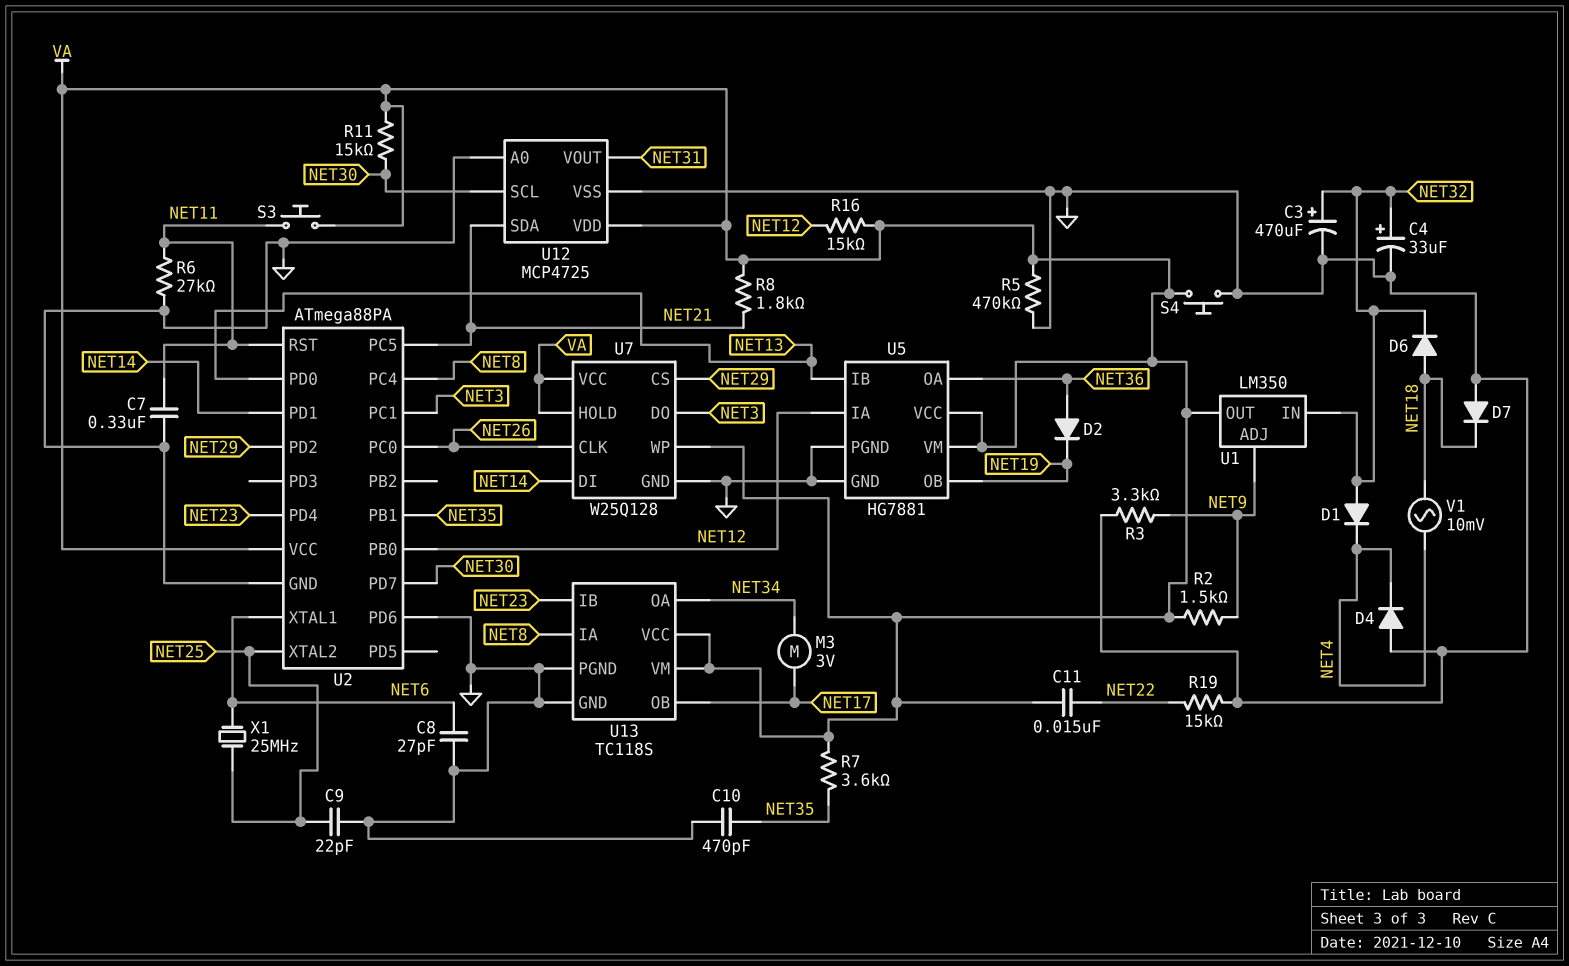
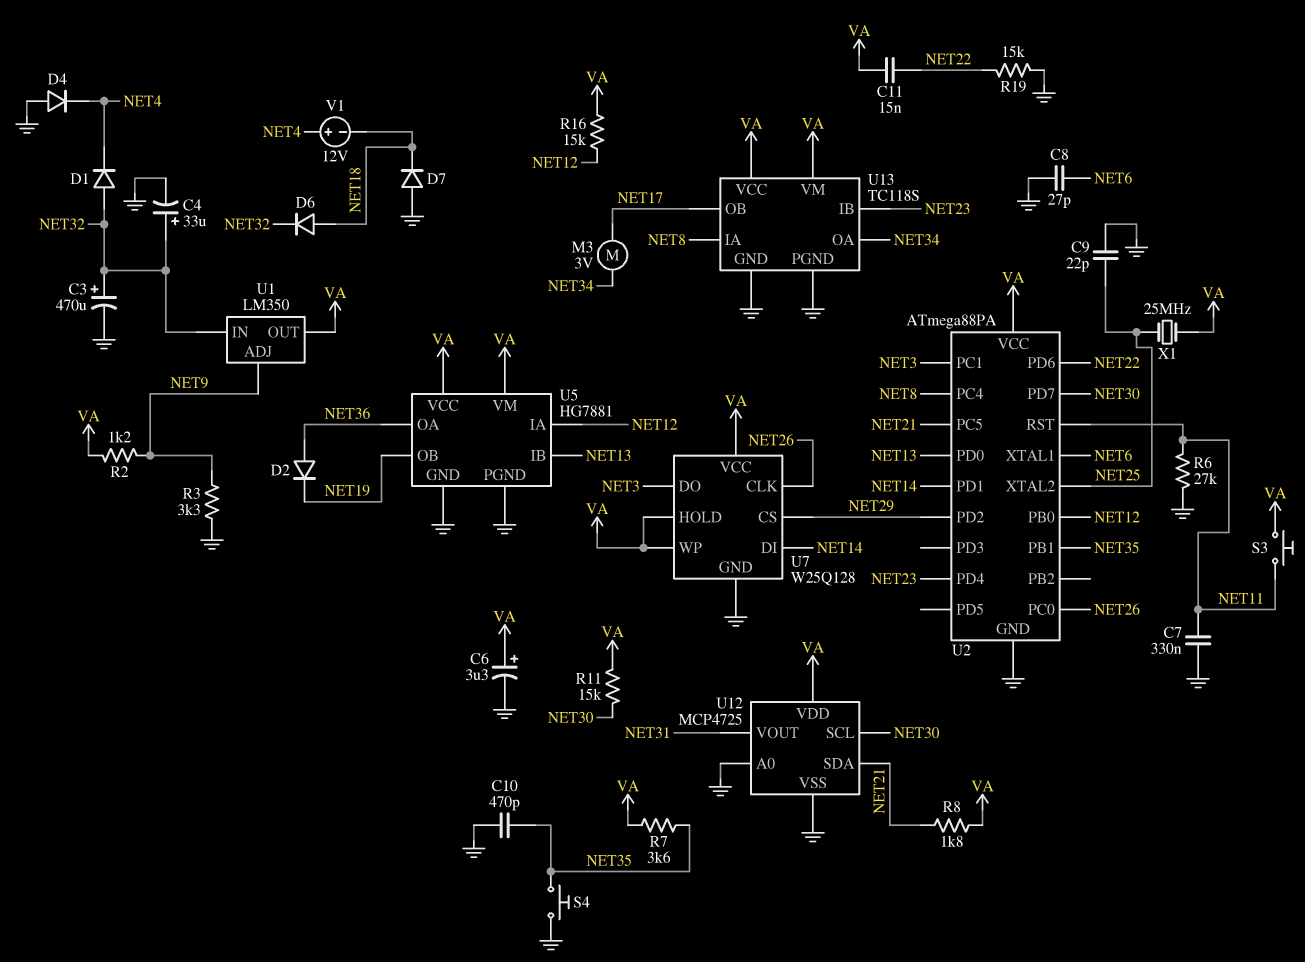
C6: none -> 3.3uF (plus VA, minus GND)
R2: 1.5k (NET9, VA) -> 1.2k (NET9, VA)
R5: 470k (GND, VA) -> none
S4: button (GND, VA) -> button (GND, NET35)
U2 pin PD6: GND -> NET22
V1: AC 10mV (NET4, NET18) -> 12V (plus NET4, minus NET18)
X1: 25MHz (NET6, NET25) -> 25MHz (NET25, VA)

